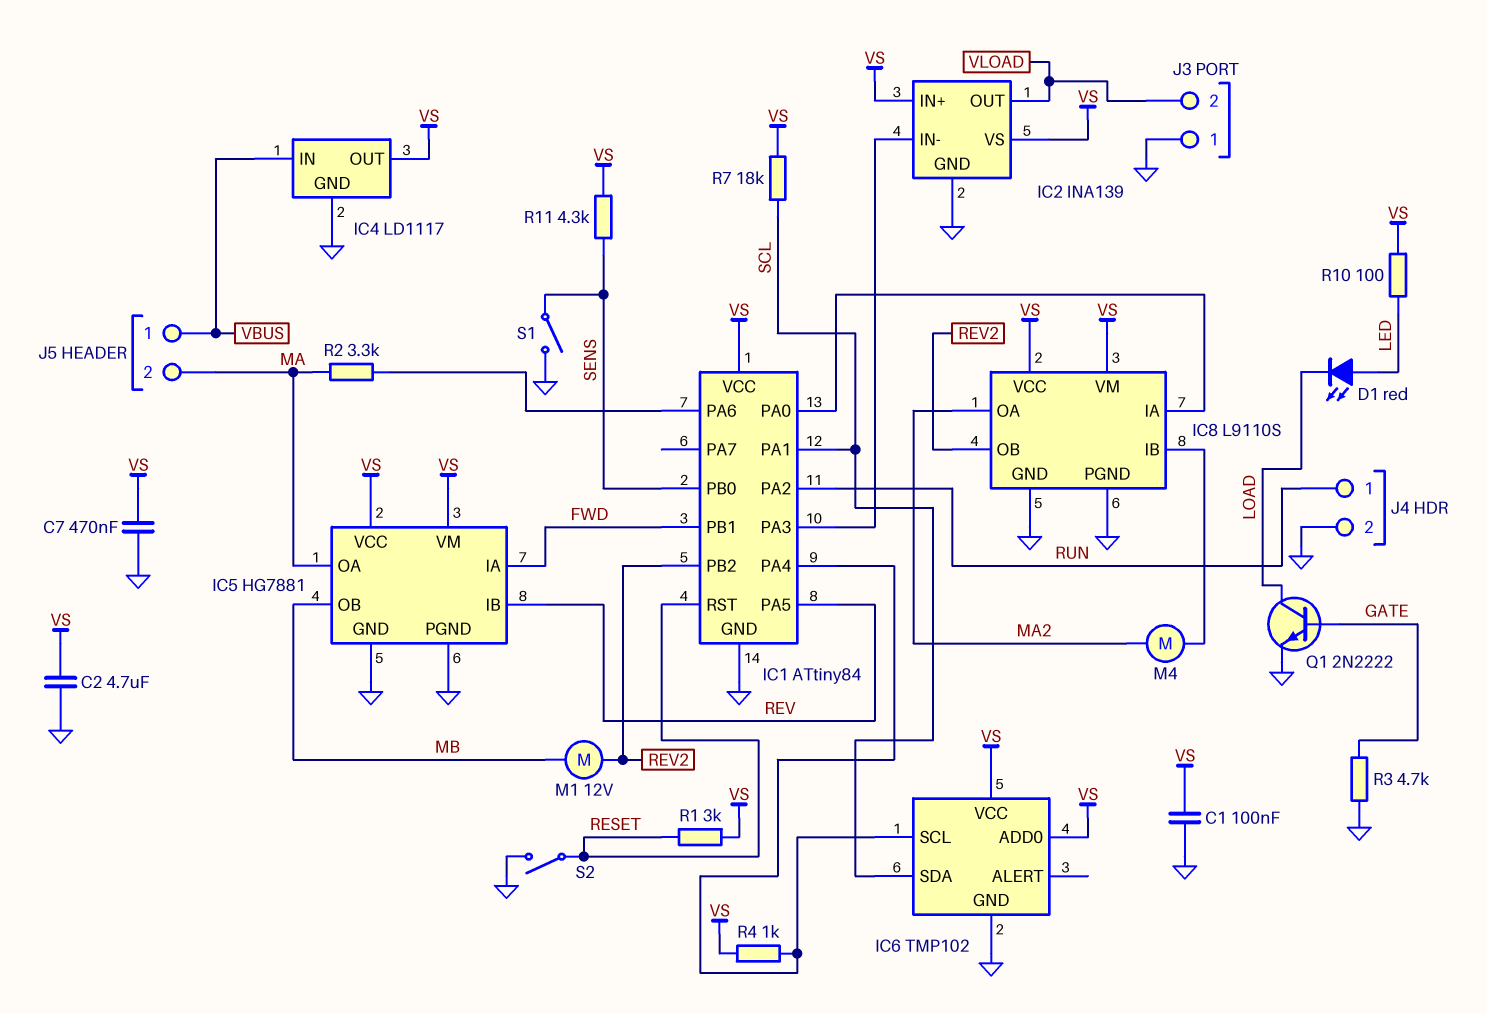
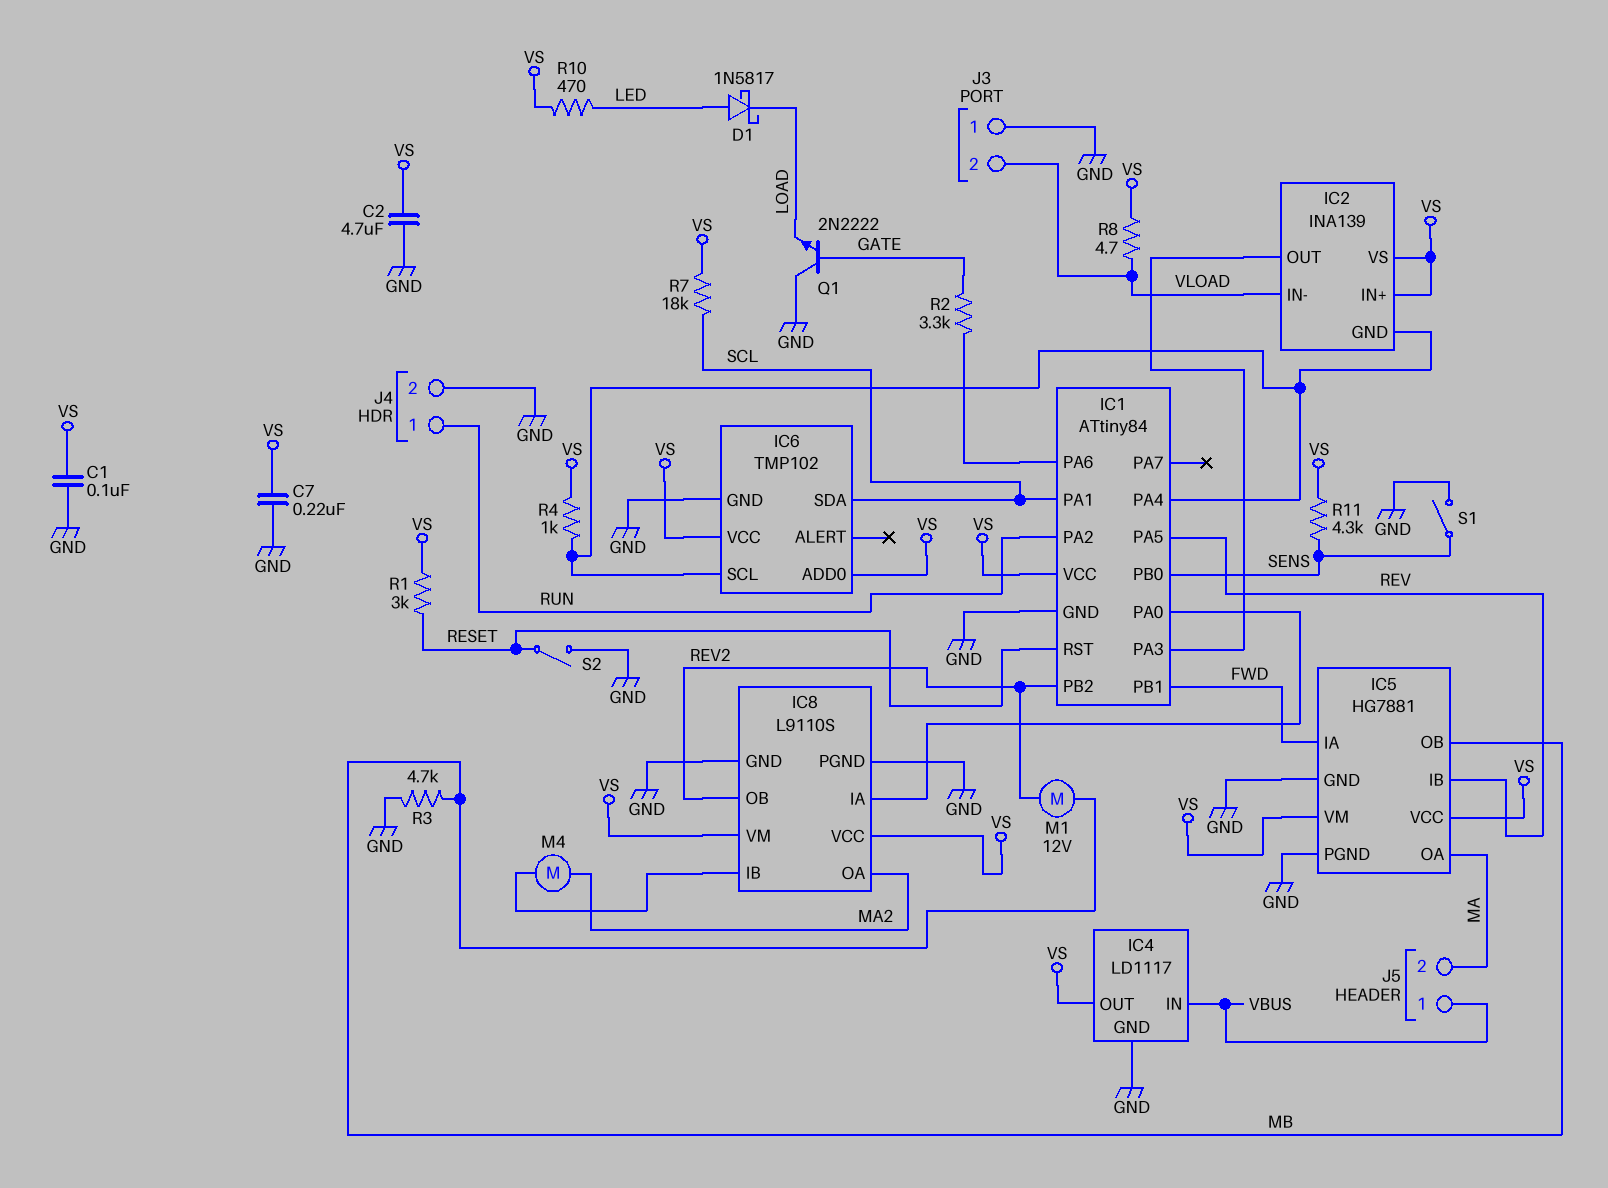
C7: 470nF (GND, VS) -> 220nF (GND, VS)
D1: LED red (A LED, K LOAD) -> schottky 1N5817 (A LED, K LOAD)
IC2 pin GND: GND -> IC1/PA4
IC2 pin IN-: IC1/PA3 -> VLOAD
IC2 pin OUT: VLOAD -> IC1/PA3
Q1: NPN 2N2222 (B GATE, C LOAD, E GND) -> NPN 2N2222 (B GATE, C GND, E LOAD)
R2: 3.3k (IC1/PA6, MA) -> 3.3k (GATE, IC1/PA6)
R3: 4.7k (GATE, GND) -> 4.7k (GND, MB)
R8: none -> 4.7 (VLOAD, VS)
R10: 100 (LED, VS) -> 470 (LED, VS)

